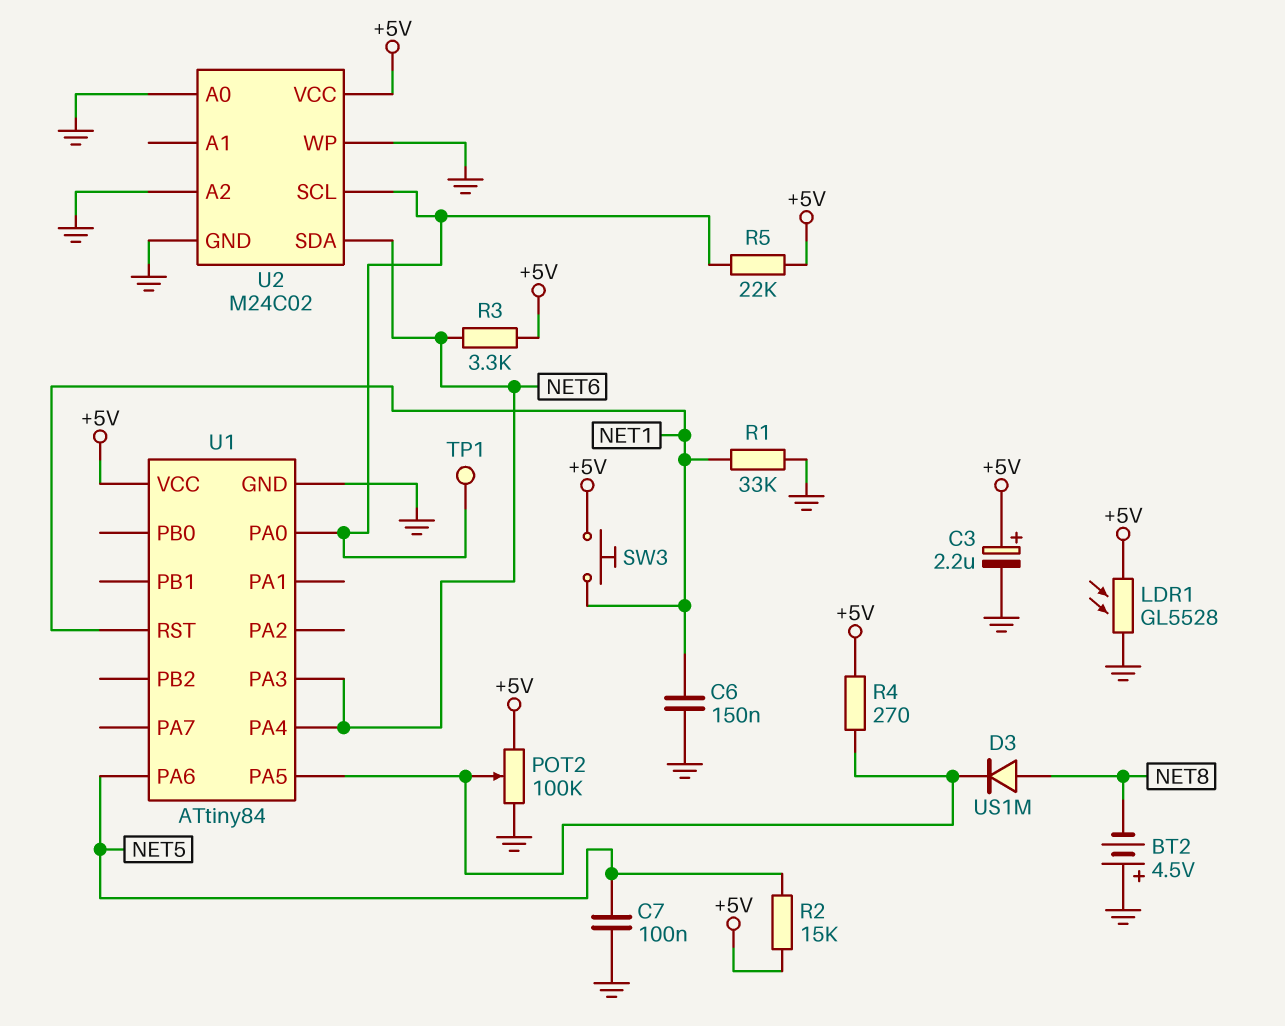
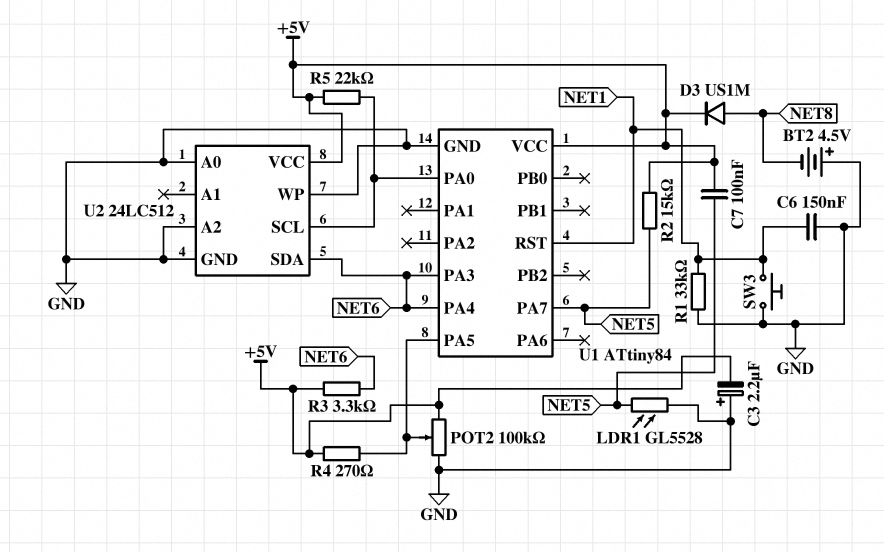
C3: 2.2uF (plus +5V, minus GND) -> 2.2uF (plus GND, minus +5V)
C7: 100nF (GND, NET5) -> 100nF (+5V, NET5)
D3: diode US1M (A NET8, K U1/PA5) -> diode US1M (A NET8, K +5V)
LDR1: GL5528 (+5V, GND) -> GL5528 (GND, NET5)
SW3: button (+5V, NET1) -> button (GND, NET1)
TP1: test point (U1/PA0) -> none
U1 pin PA6: NET5 -> none
U1 pin PA7: none -> NET5
U2: M24C02 -> 24LC512

